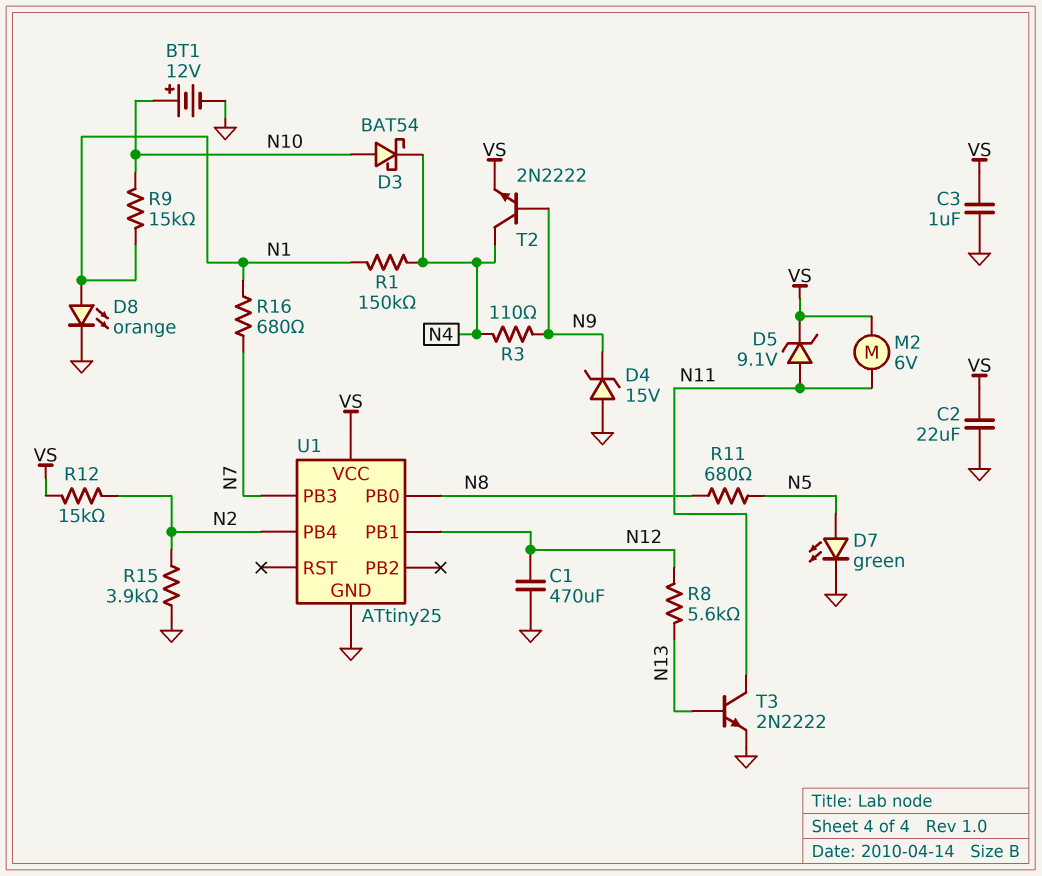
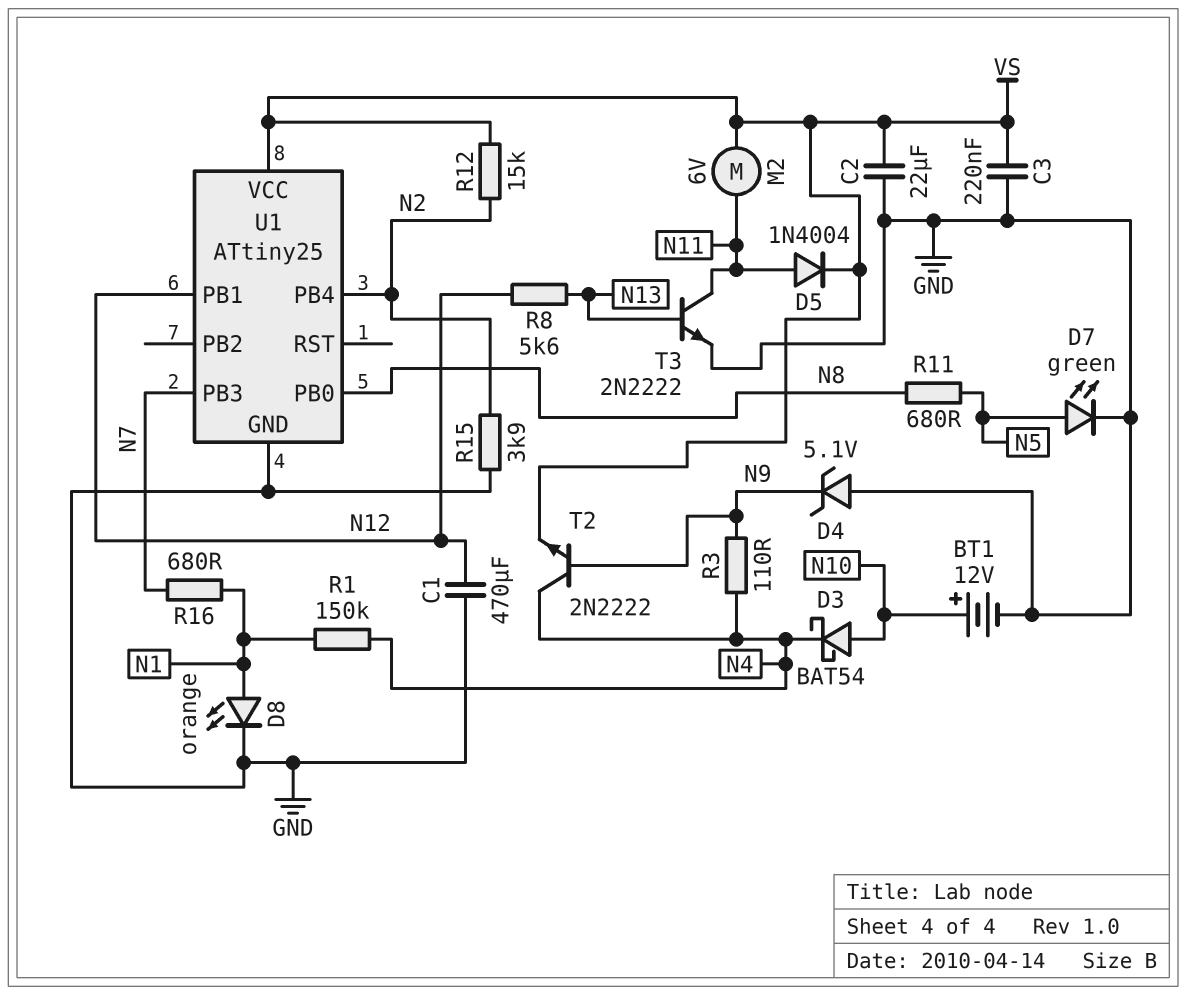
C3: 1uF (GND, VS) -> 220nF (GND, VS)
D4: zener 15V (A GND, K N9) -> zener 5.1V (A GND, K N9)
D5: zener 9.1V (A N11, K VS) -> diode 1N4004 (A N11, K VS)
R9: 15k (N1, N10) -> none

